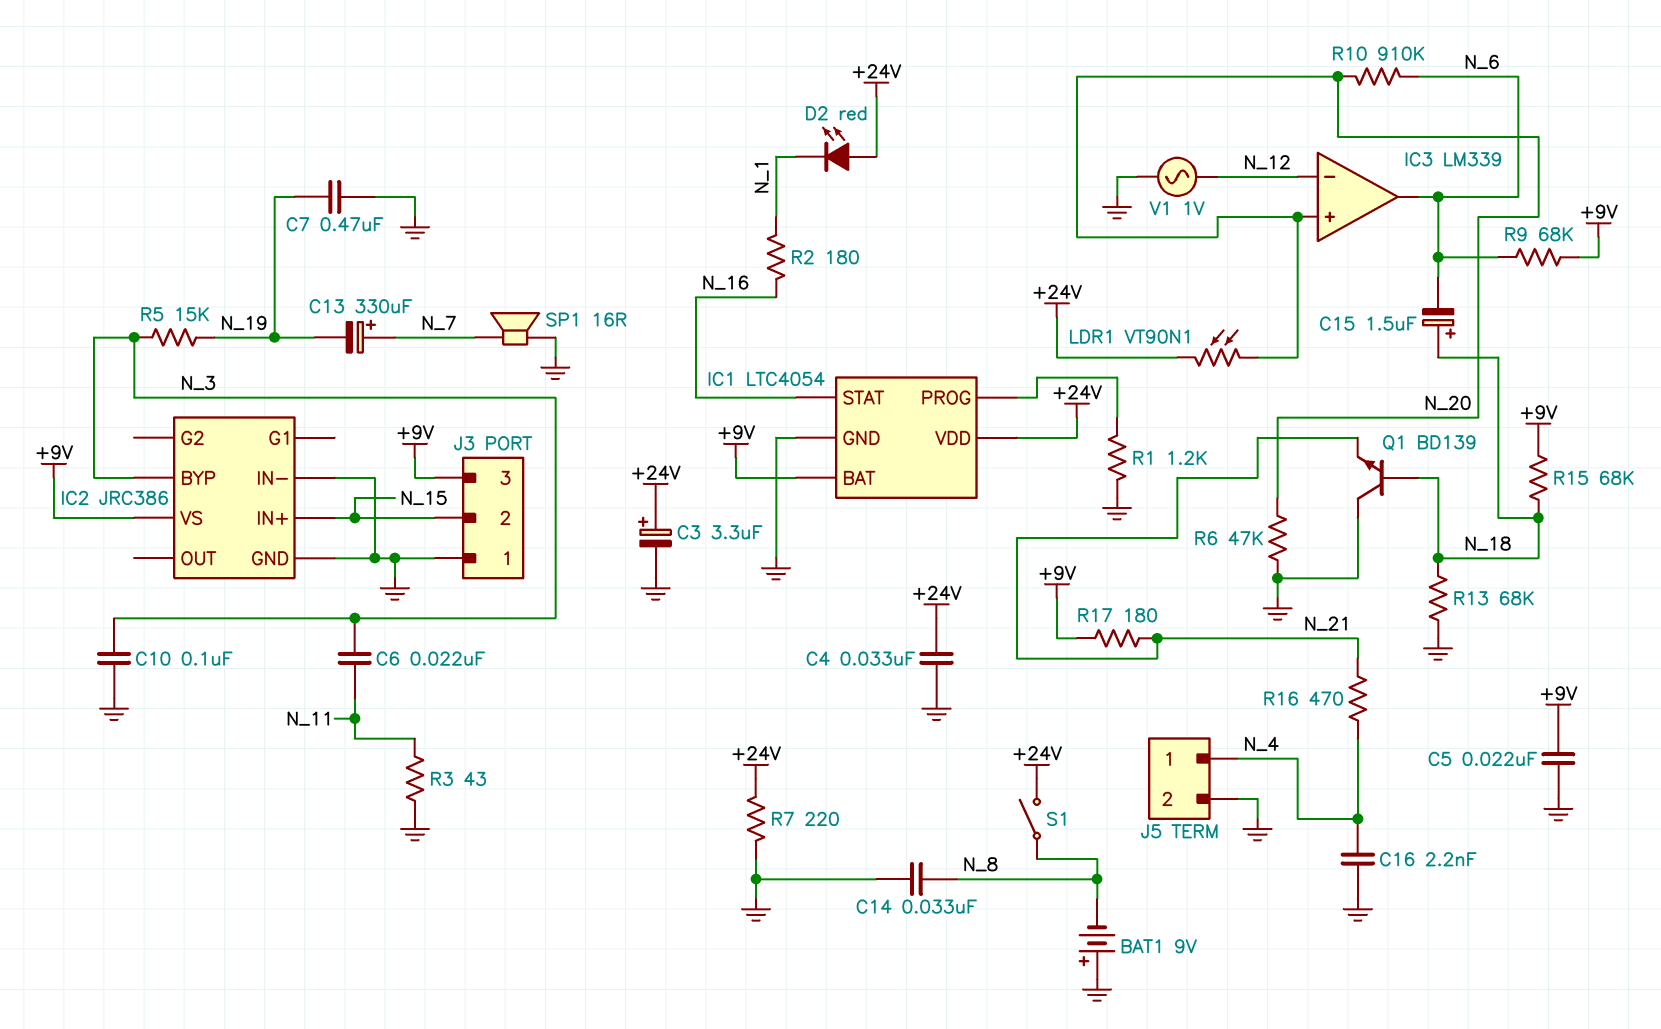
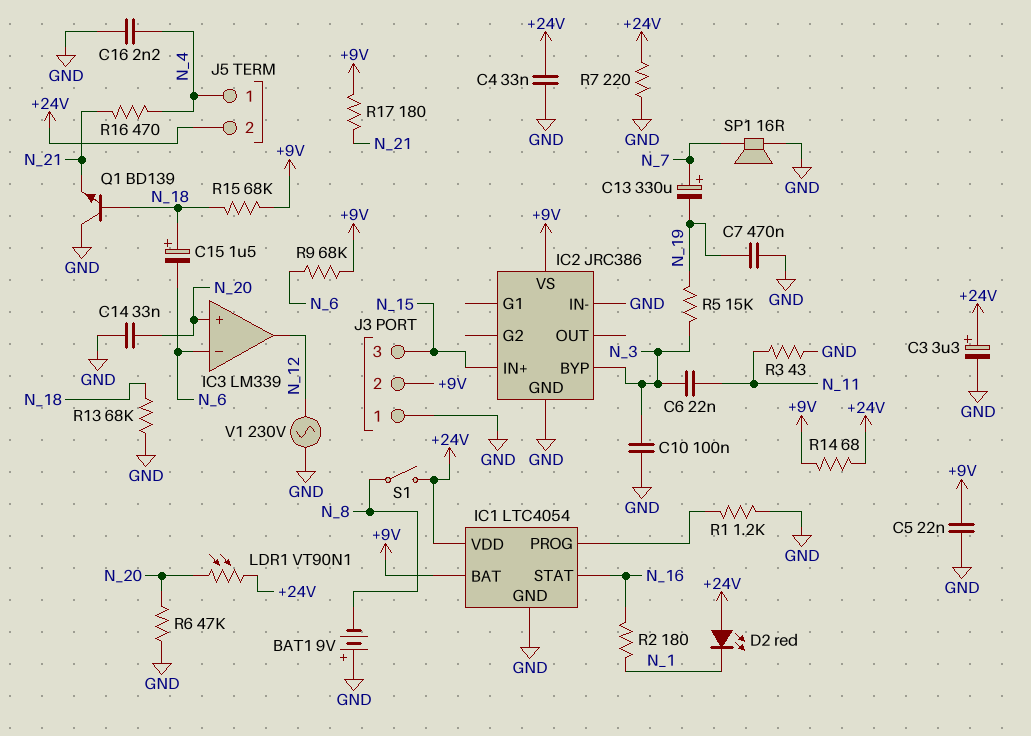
C14: 33nF (GND, N_8) -> 33nF (GND, N_20)
IC3 pin in-: N_12 -> N_6
IC3 pin out: N_6 -> N_12
J3 pin 2: N_15 -> +9V
J3 pin 3: +9V -> N_15
J5 pin 2: GND -> +24V
R10: 910k (N_6, N_20) -> none
R14: none -> 68 (+9V, +24V)
V1: AC 1V (GND, N_12) -> AC 230V (GND, N_12)

